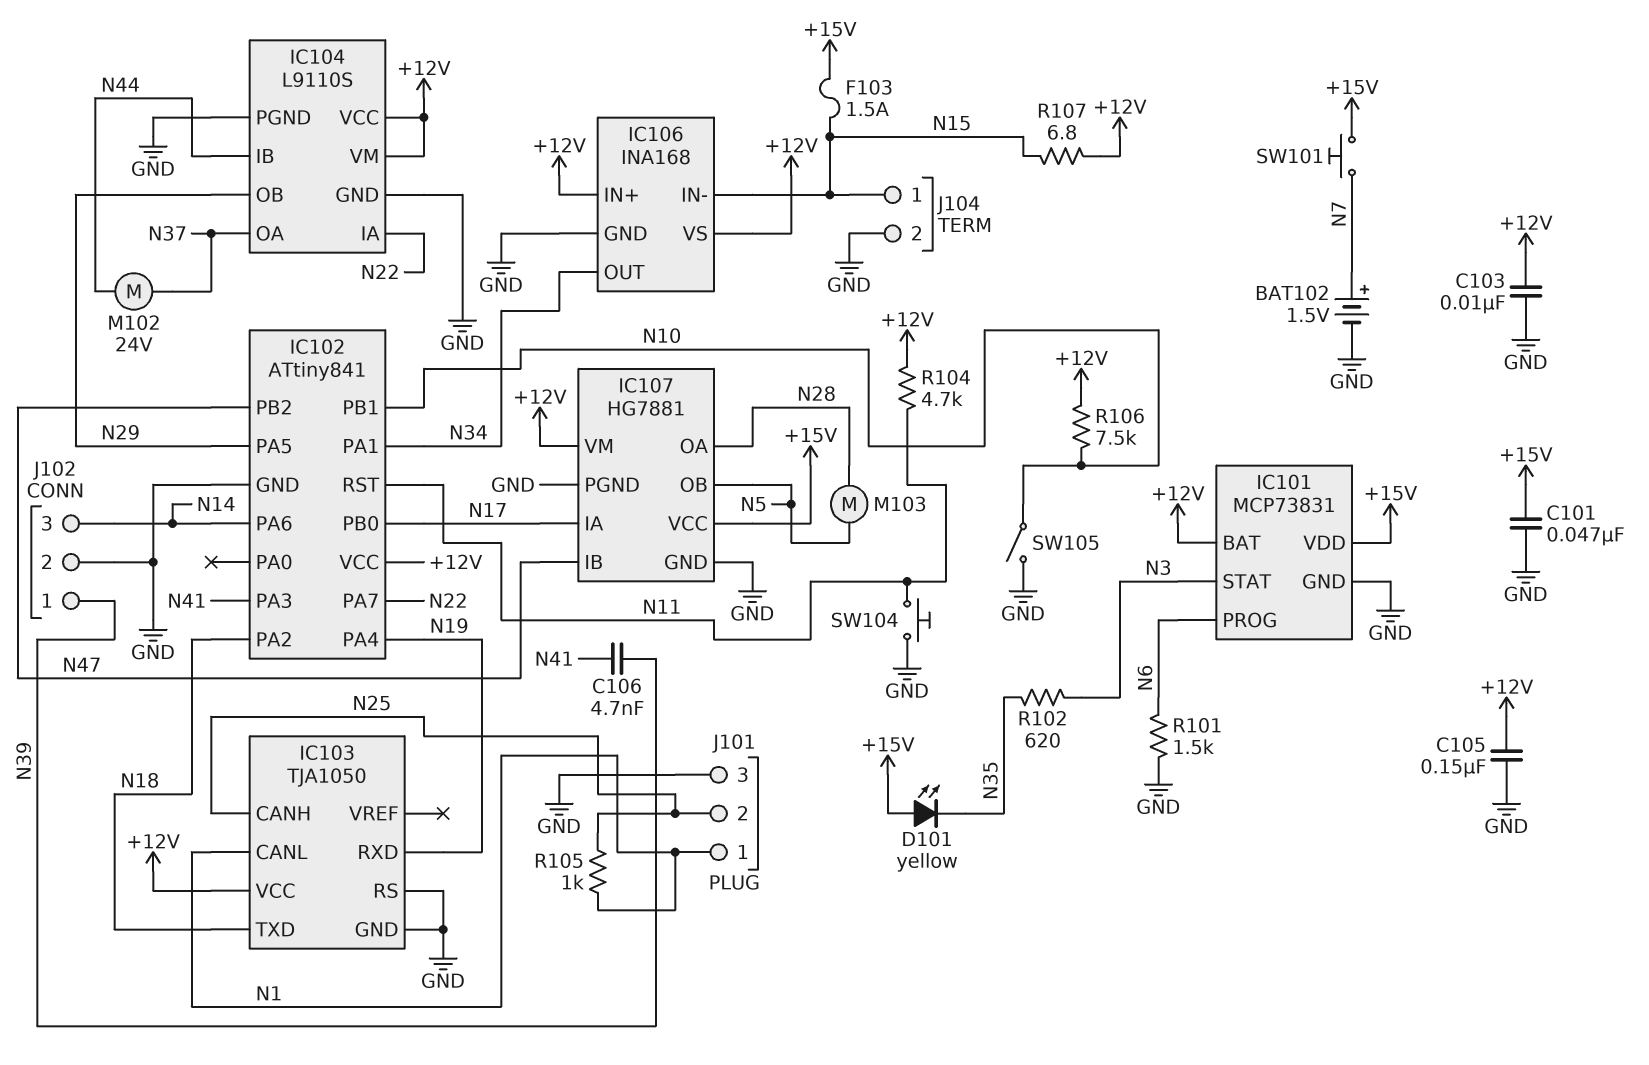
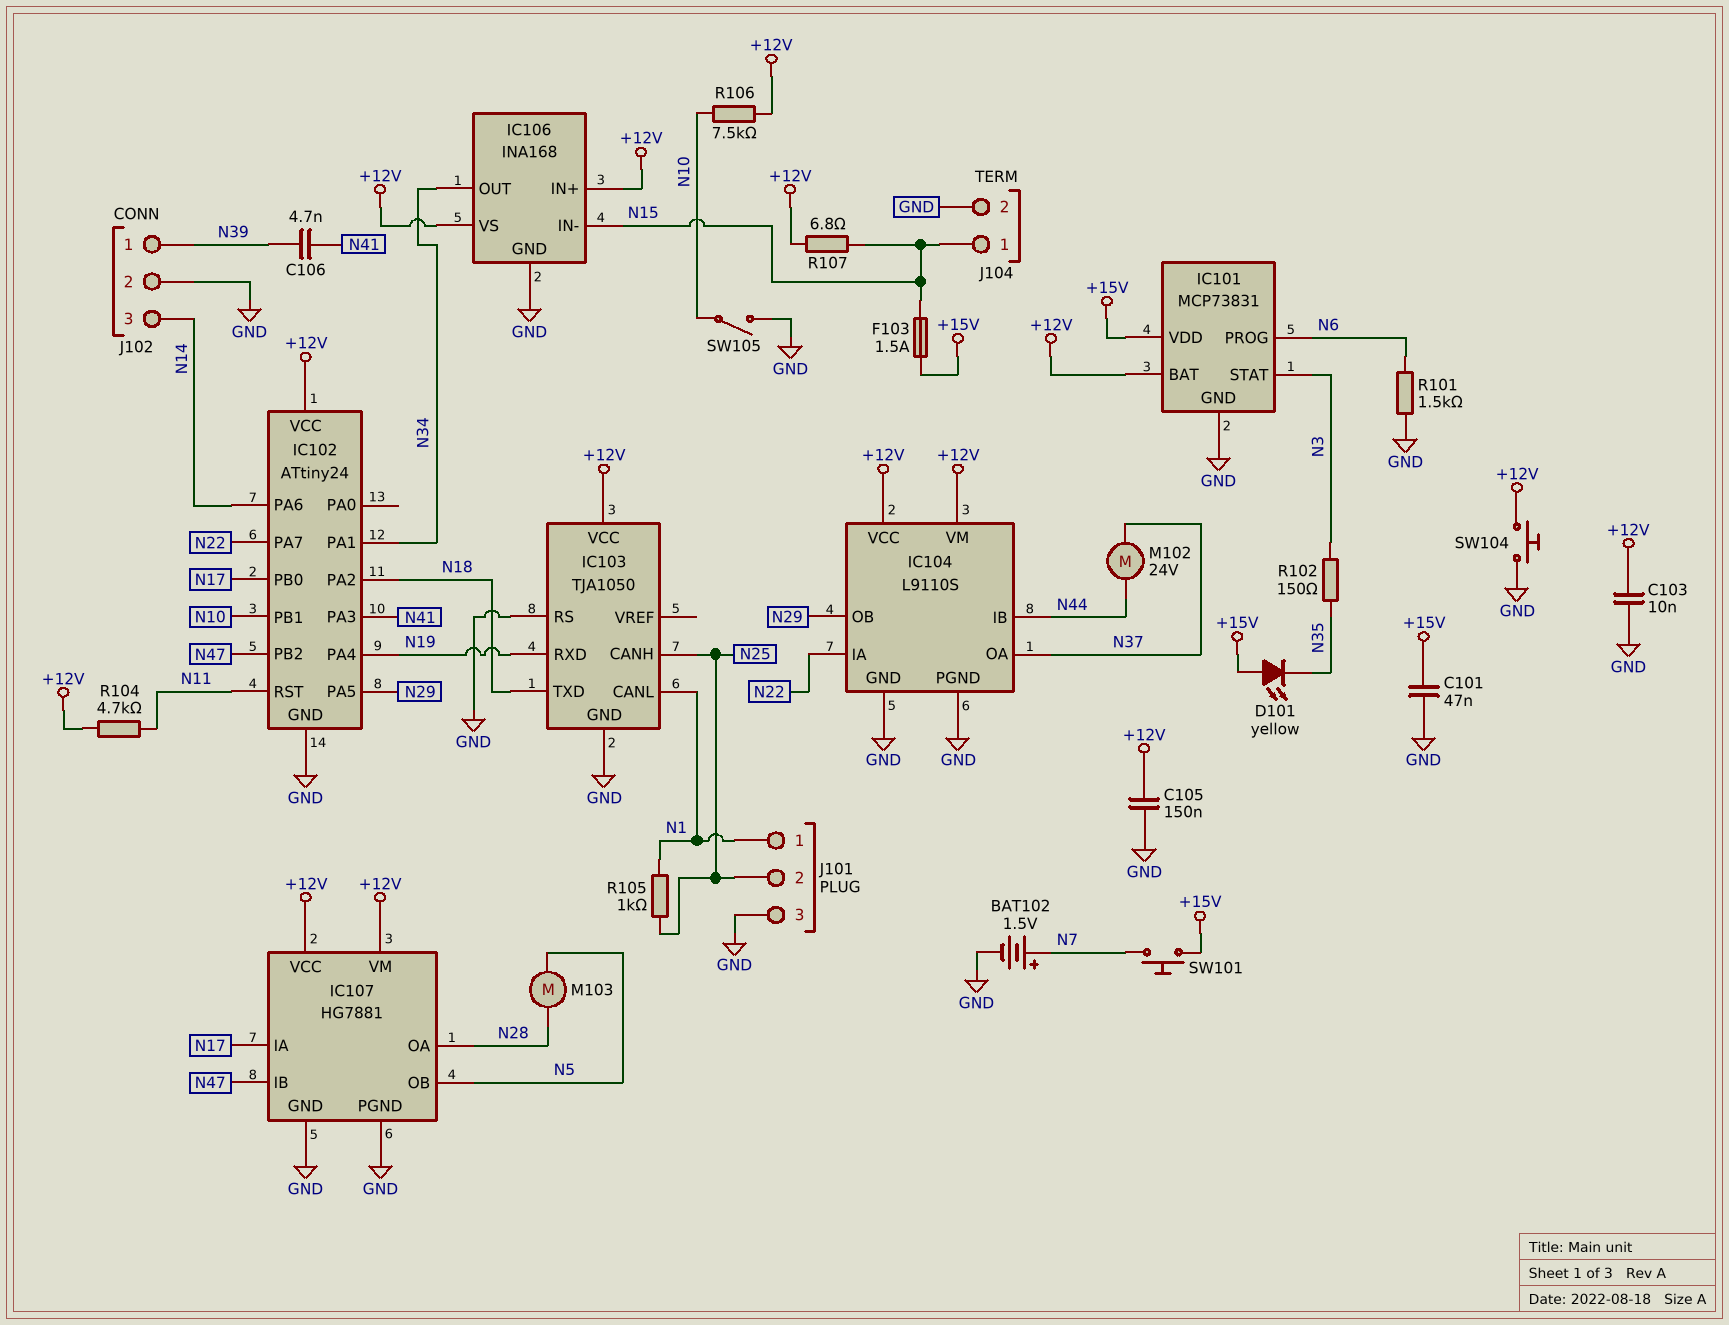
IC102: ATtiny841 -> ATtiny24
IC107 pin VCC: +15V -> +12V
R102: 620 (N3, N35) -> 150 (N3, N35)
SW104: button (GND, N11) -> button (+12V, GND)

